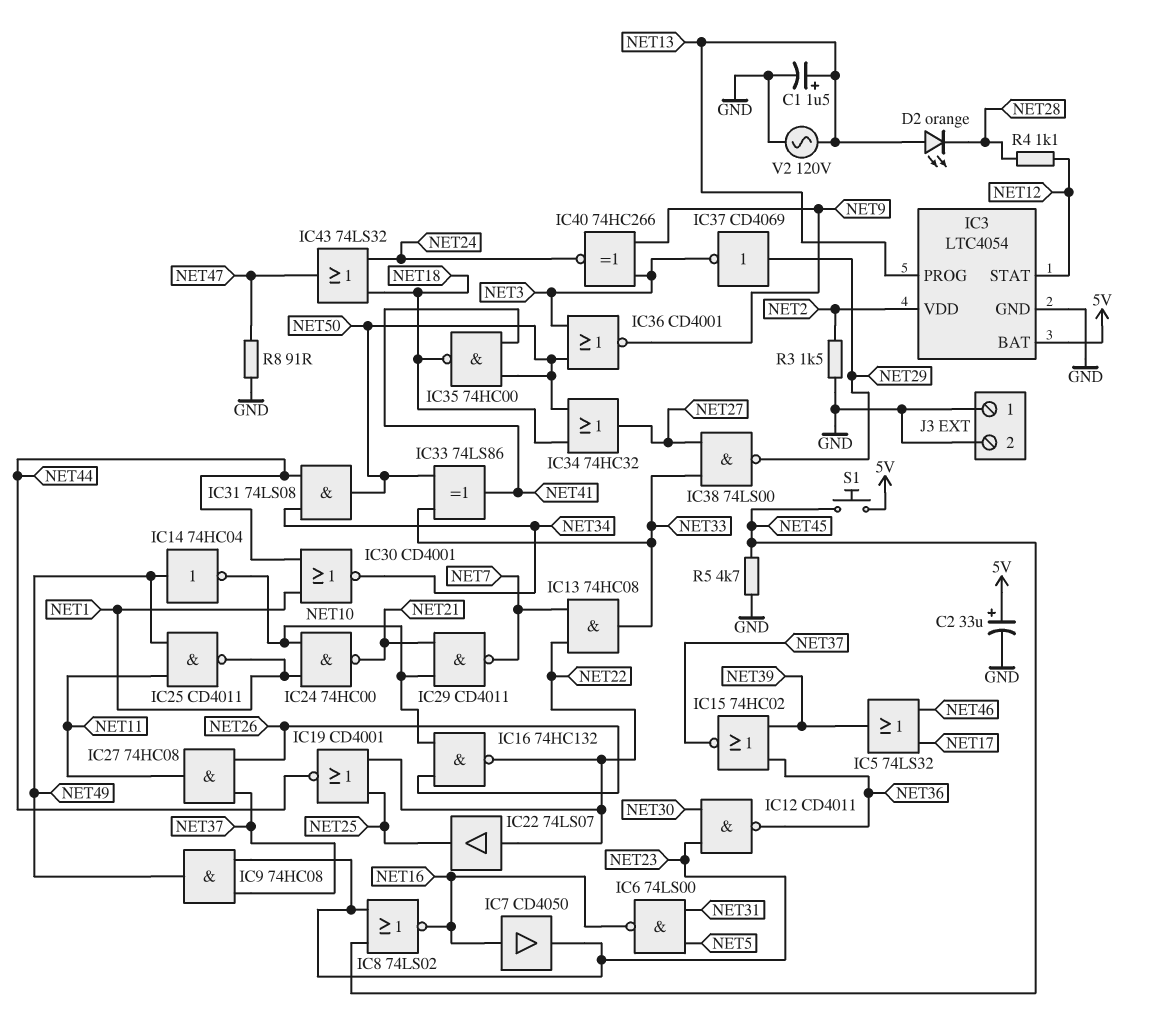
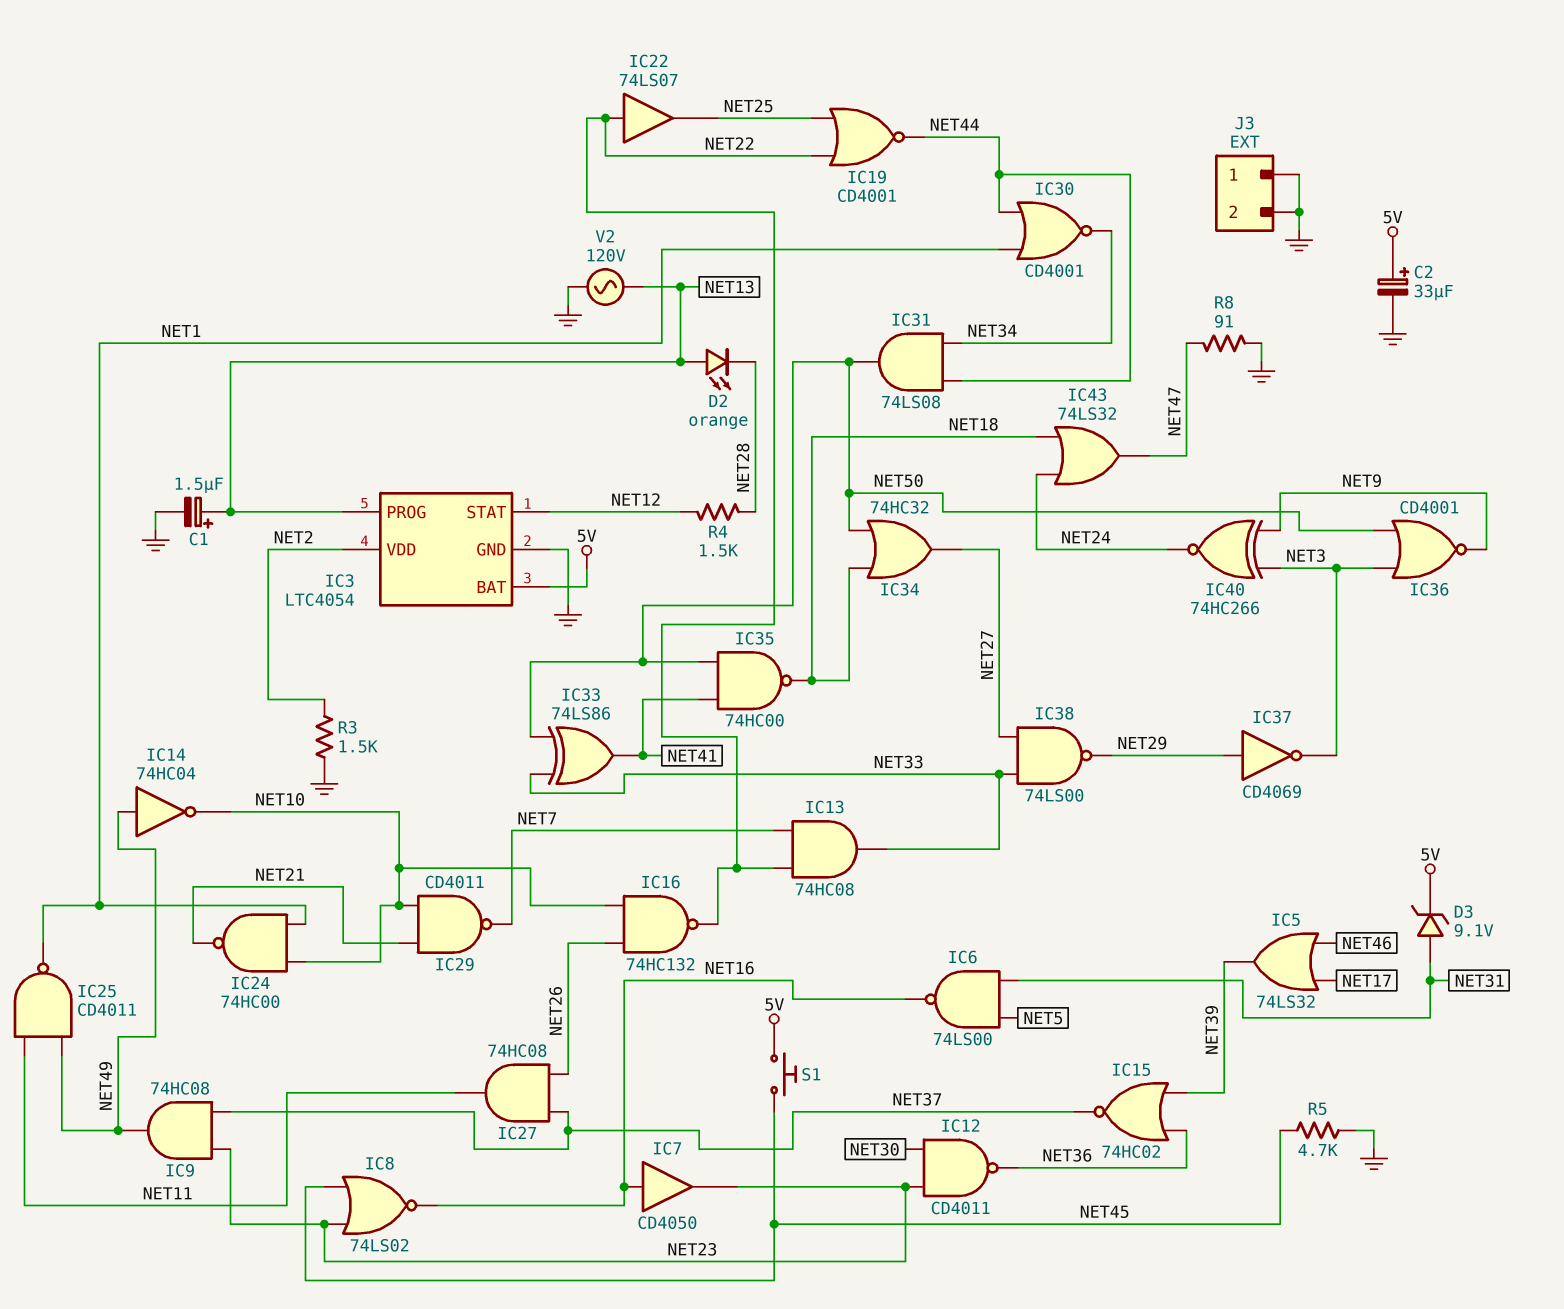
D3: none -> zener 9.1V (A NET31, K 5V)
R4: 1.1k (NET12, NET28) -> 1.5k (NET12, NET28)

